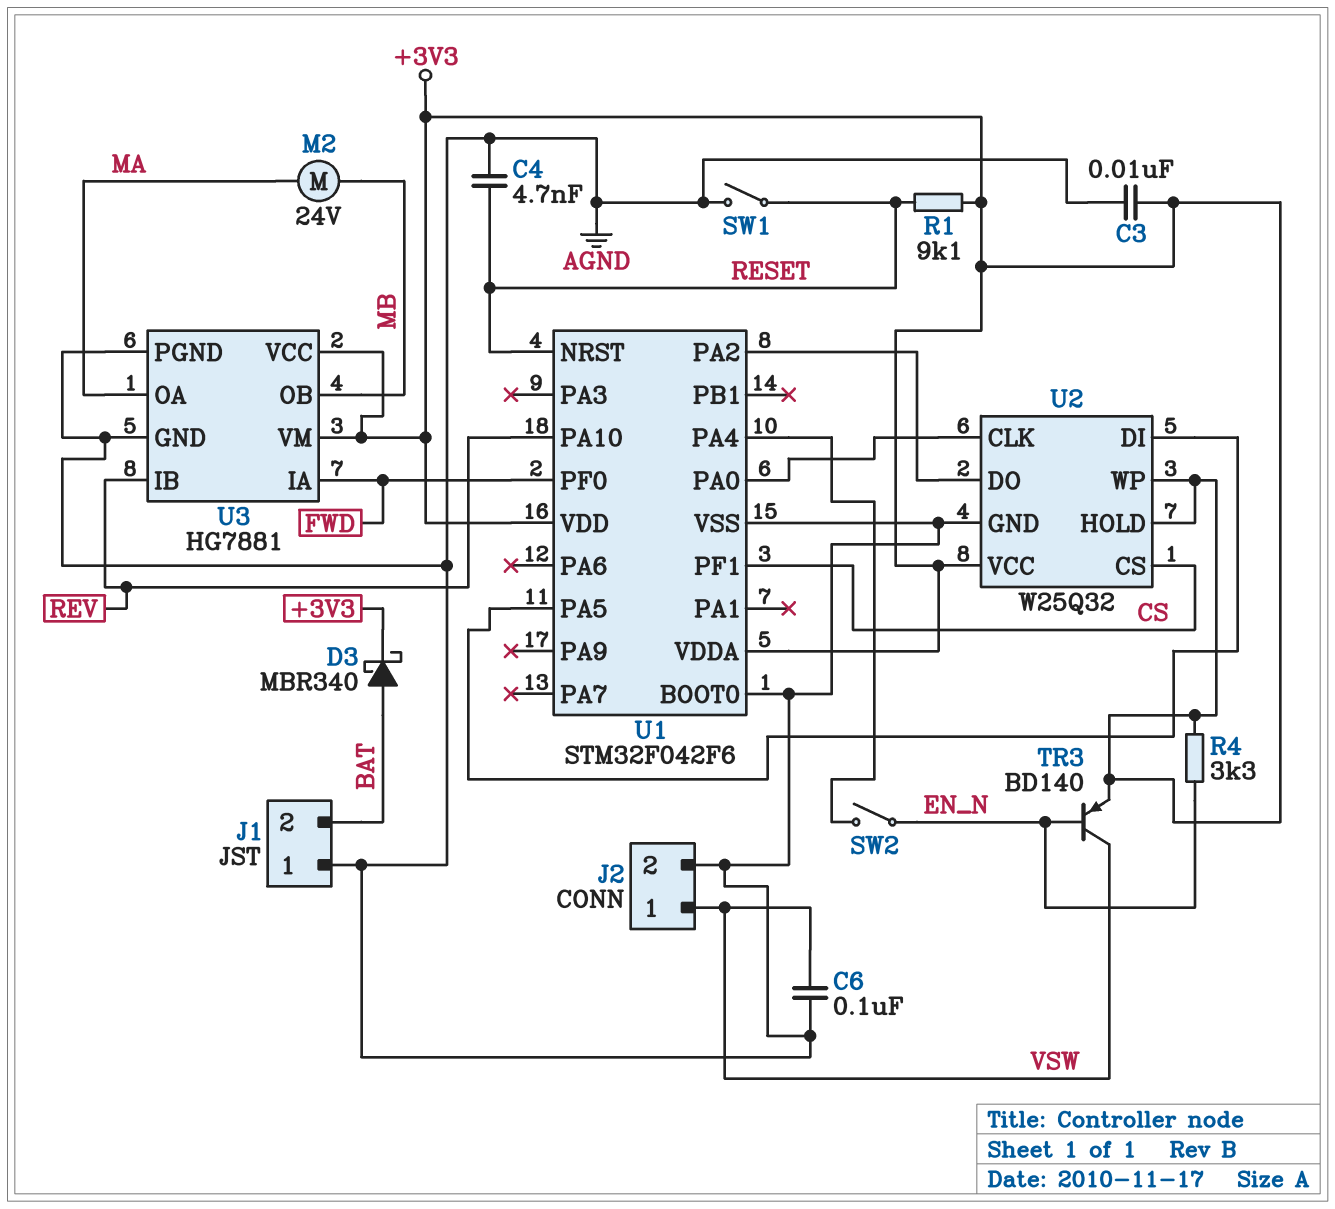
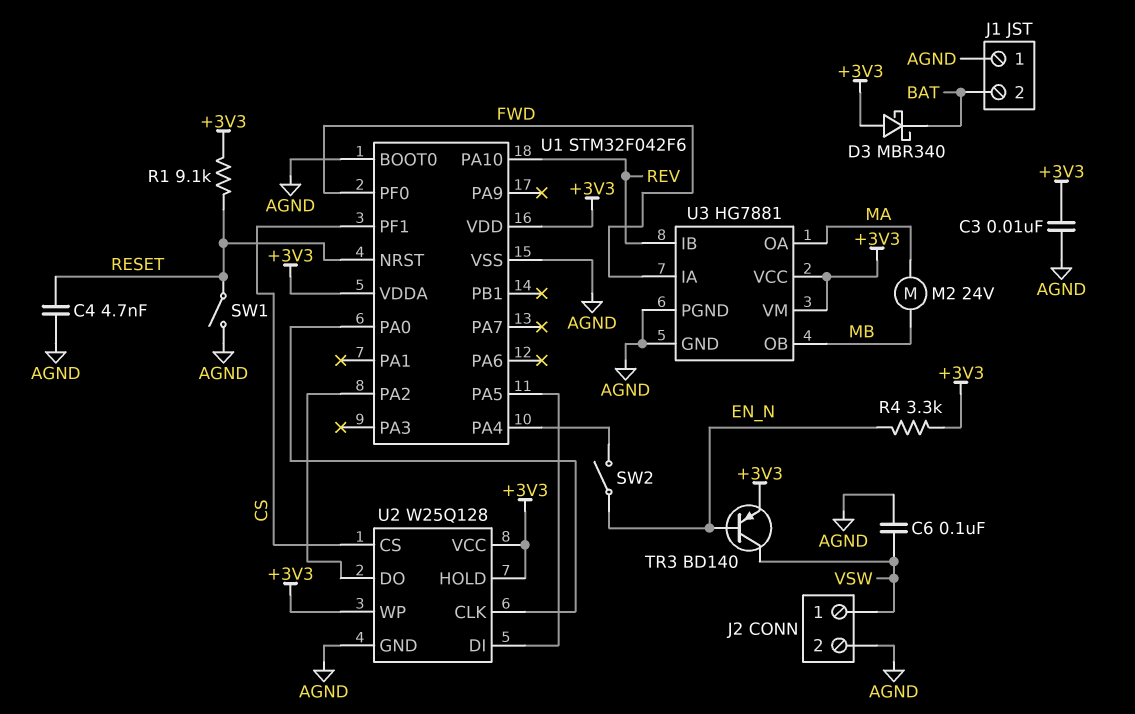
D3: schottky MBR340 (A BAT, K +3V3) -> schottky MBR340 (A +3V3, K BAT)
U2: W25Q32 -> W25Q128

